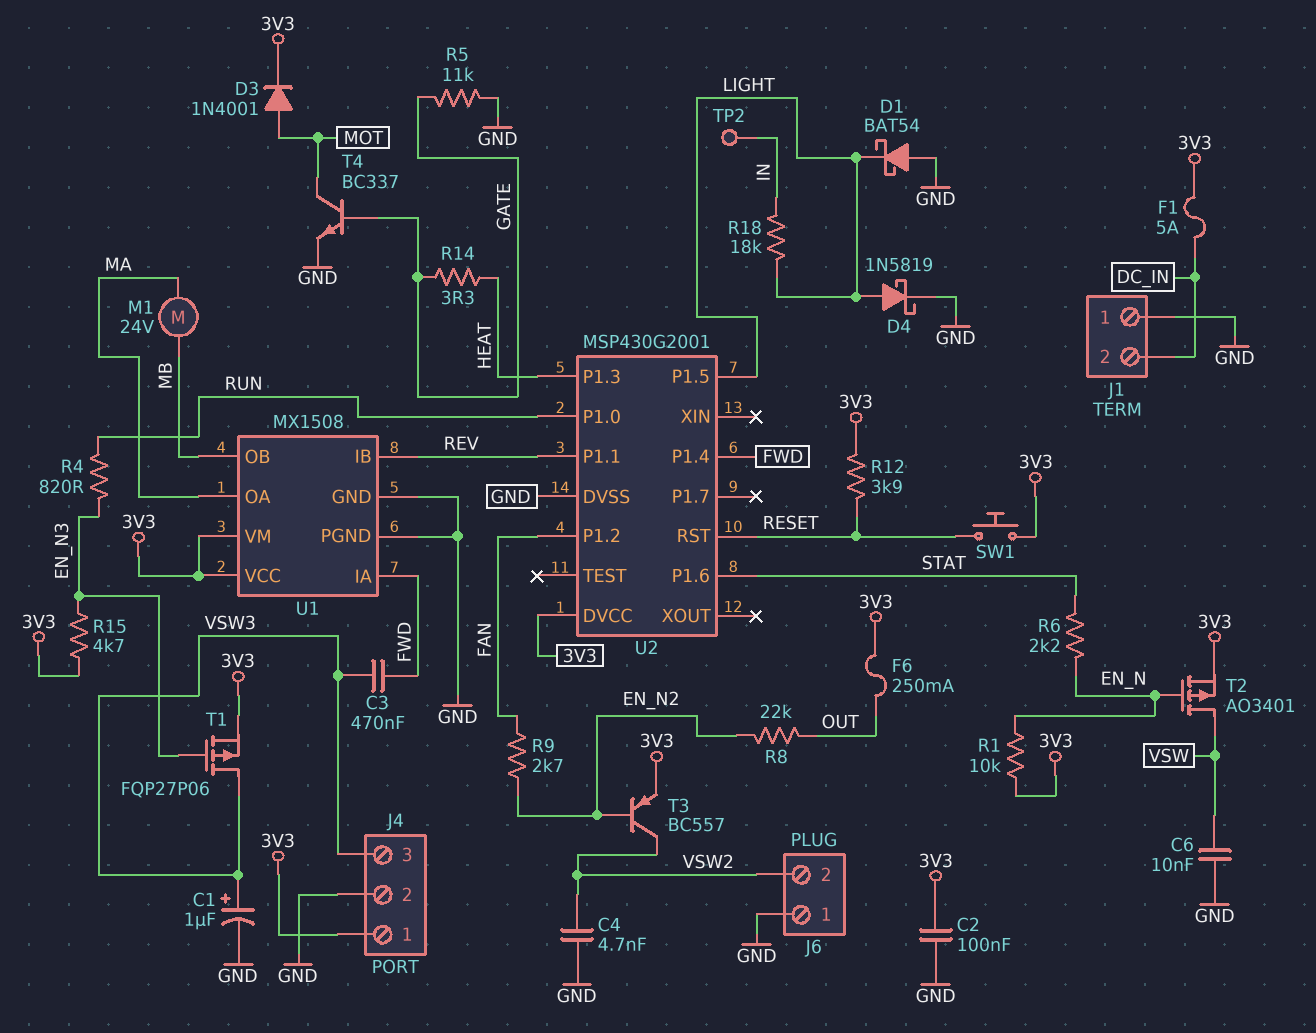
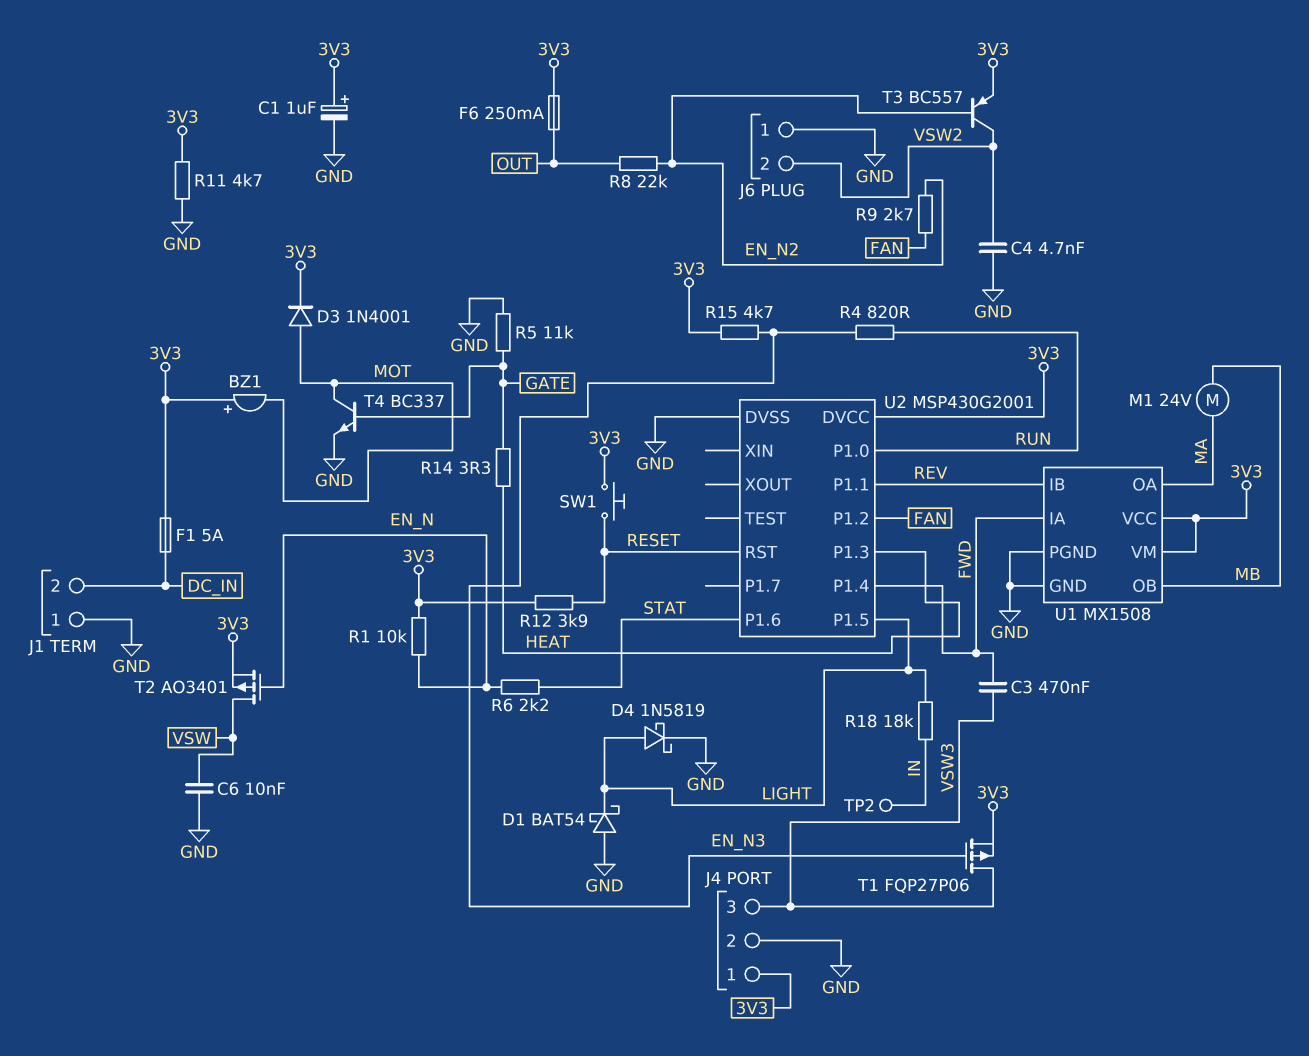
BZ1: none -> buzzer (plus 3V3, minus MOT)
C1: 1uF (plus VSW3, minus GND) -> 1uF (plus 3V3, minus GND)
C2: 100nF (3V3, GND) -> none
R11: none -> 4.7k (3V3, GND)

